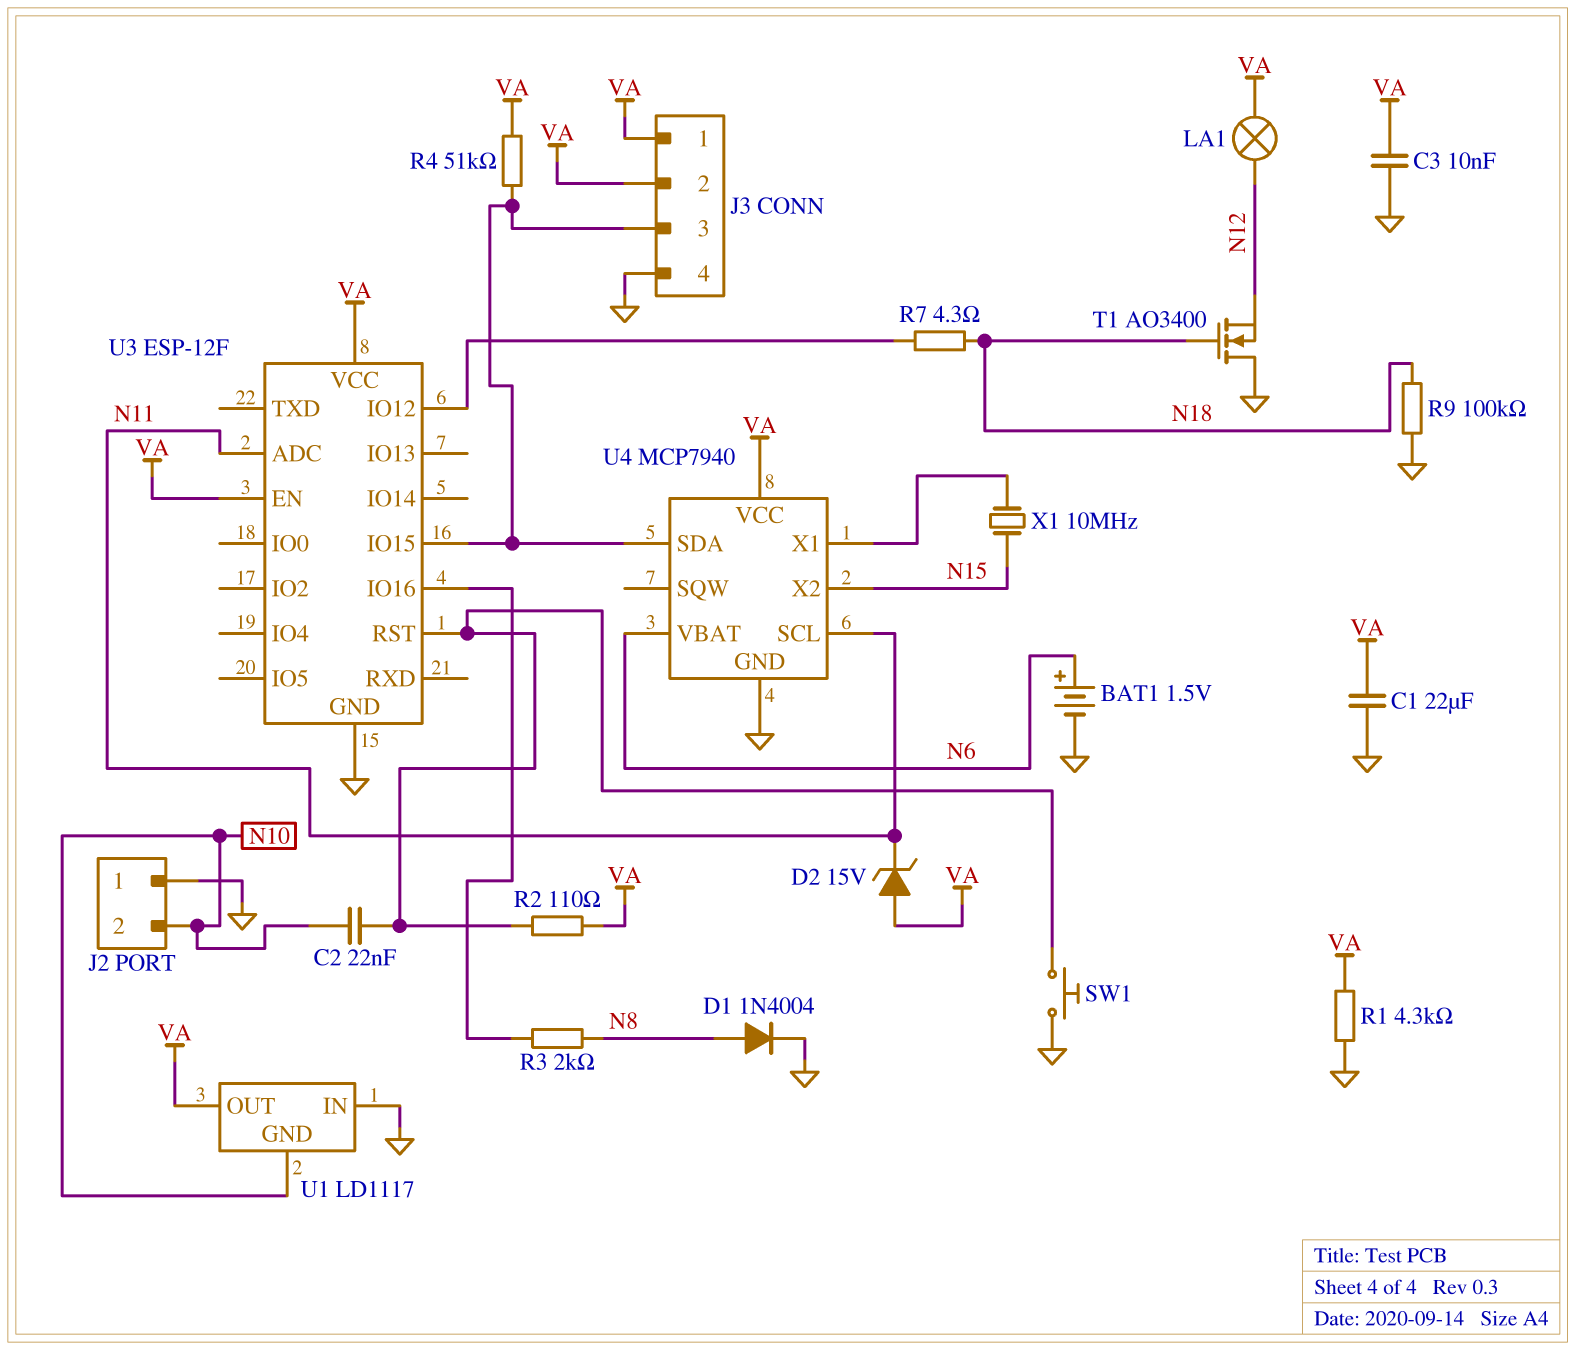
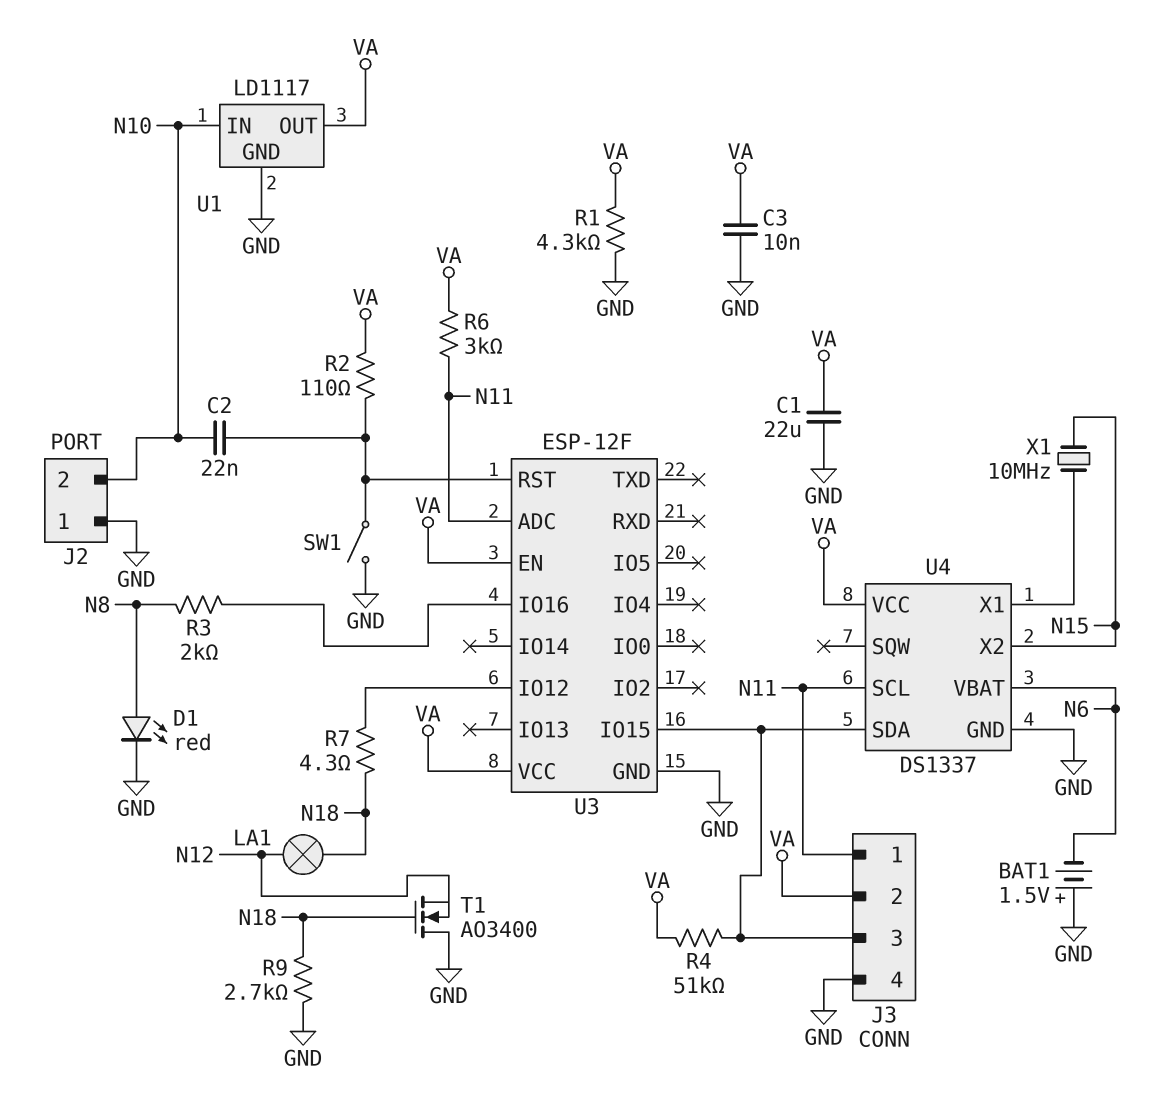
BAT1: 1.5V (plus N6, minus GND) -> 1.5V (plus GND, minus N6)
D1: diode 1N4004 (A N8, K GND) -> LED red (A N8, K GND)
D2: zener 15V (A VA, K N11) -> none
J3 pin 1: VA -> N11
LA1: lamp (N12, VA) -> lamp (N12, N18)
R6: none -> 3k (N11, VA)
R9: 100k (GND, N18) -> 2.7k (GND, N18)
SW1: button (GND, U3/RST) -> switch (GND, U3/RST)
U1 pin GND: N10 -> GND
U1 pin IN: GND -> N10
U4: MCP7940 -> DS1337

